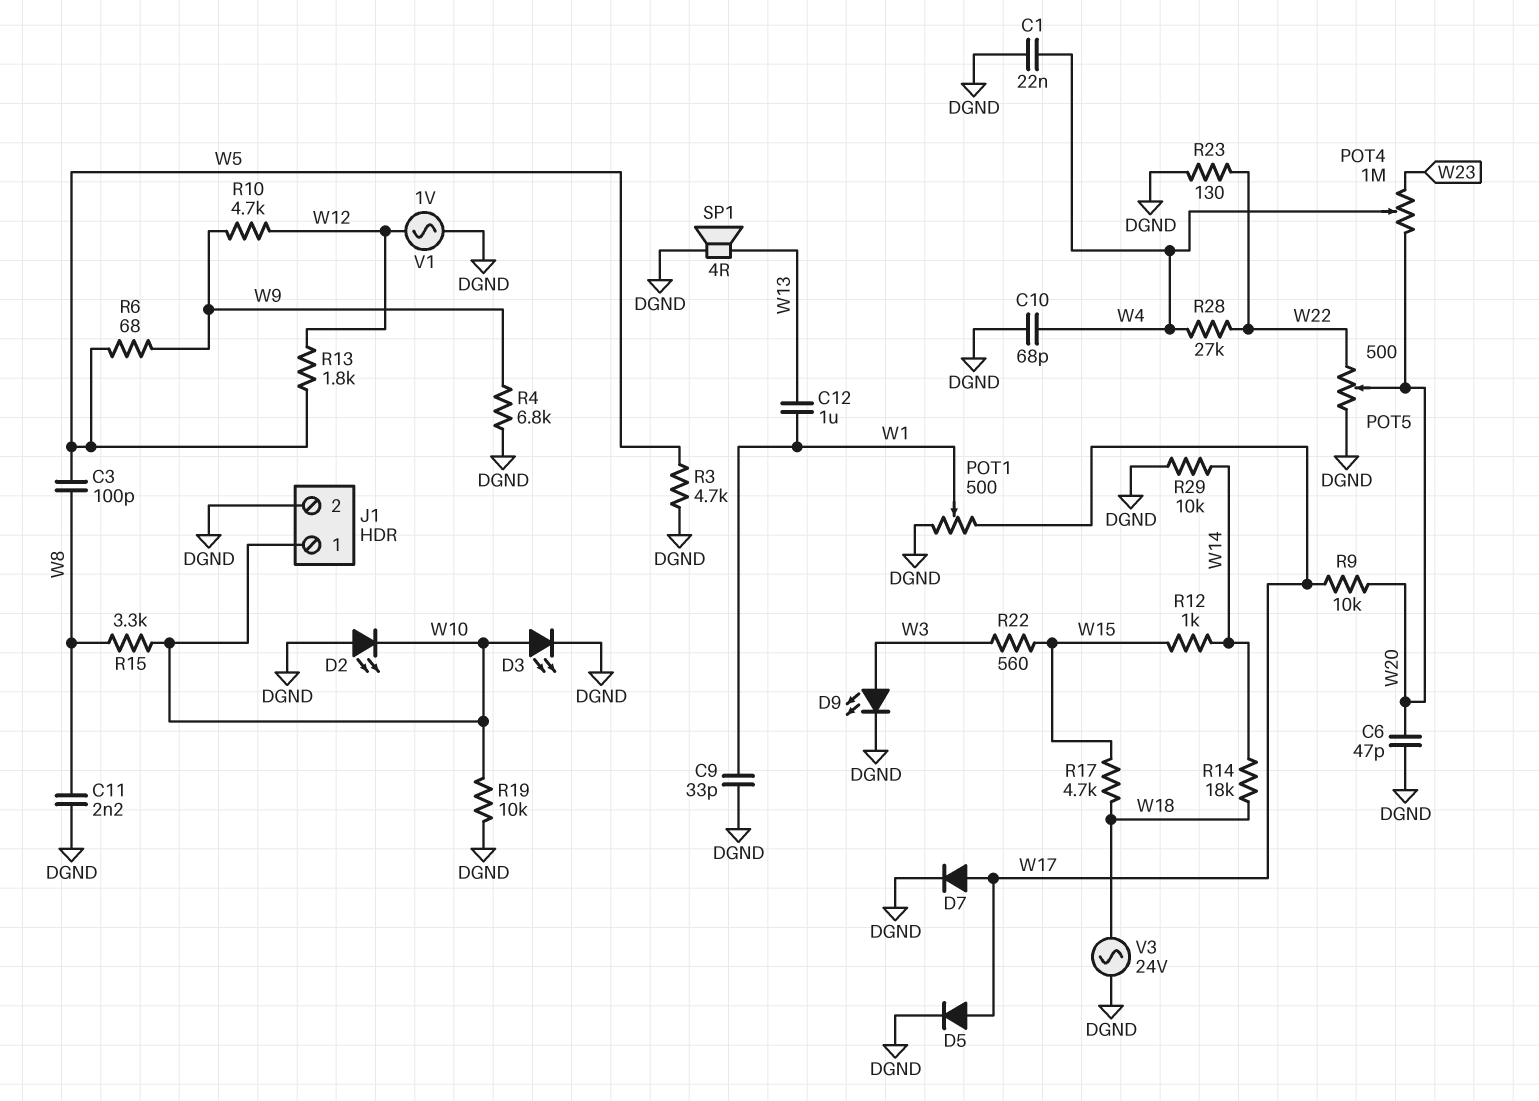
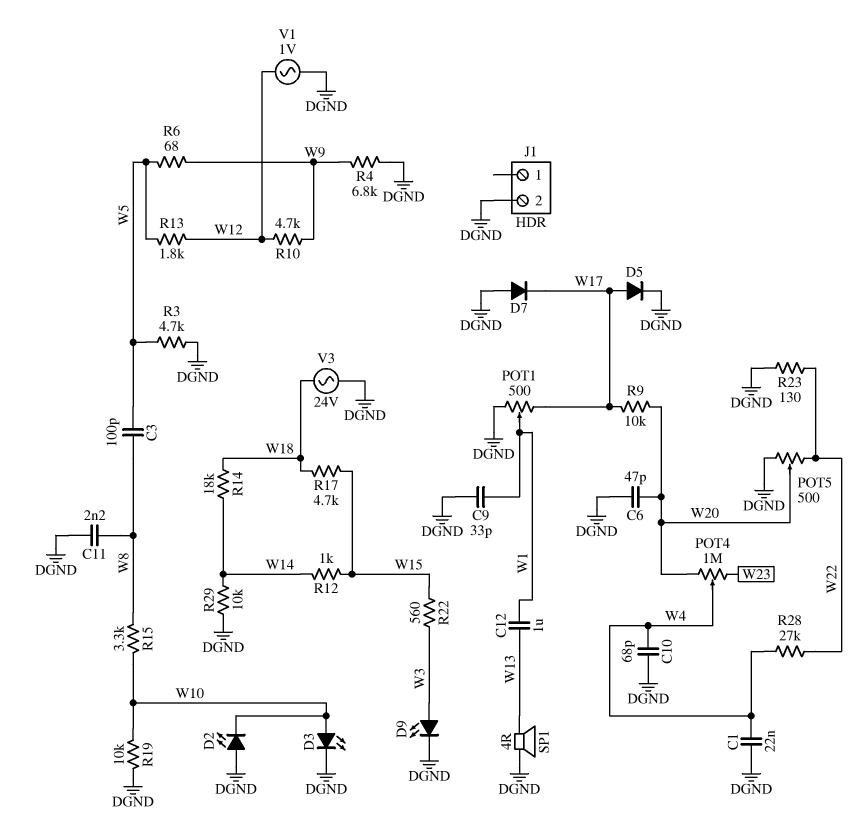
D7: diode (A W17, K DGND) -> diode (A DGND, K W17)
J1 pin 1: W10 -> none

